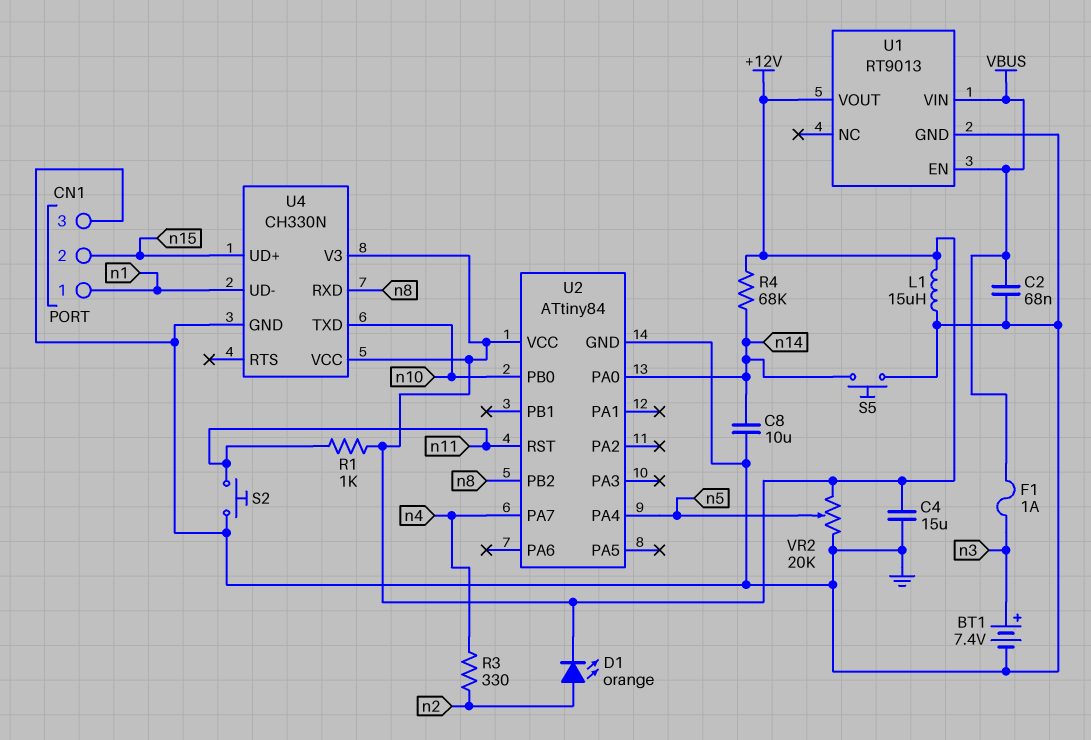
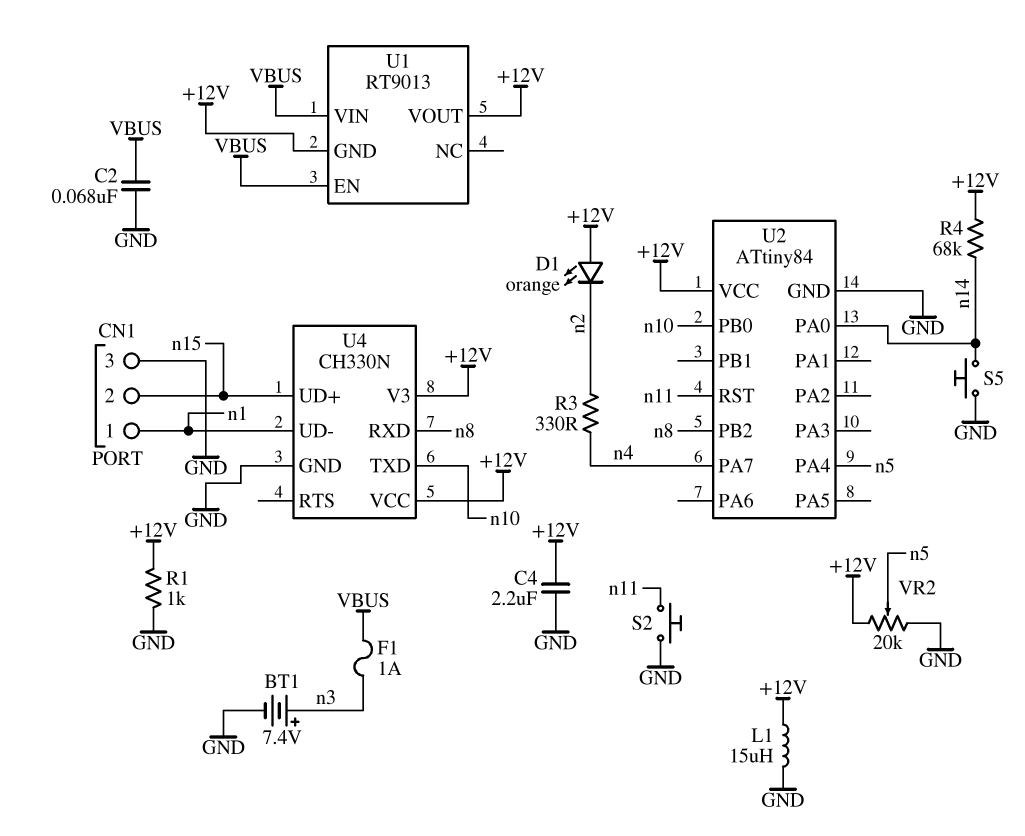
C4: 15uF (+12V, GND) -> 2.2uF (+12V, GND)
C8: 10uF (GND, n14) -> none
D1: LED orange (A n2, K +12V) -> LED orange (A +12V, K n2)
R1: 1k (+12V, n11) -> 1k (+12V, GND)
U1 pin GND: GND -> +12V

